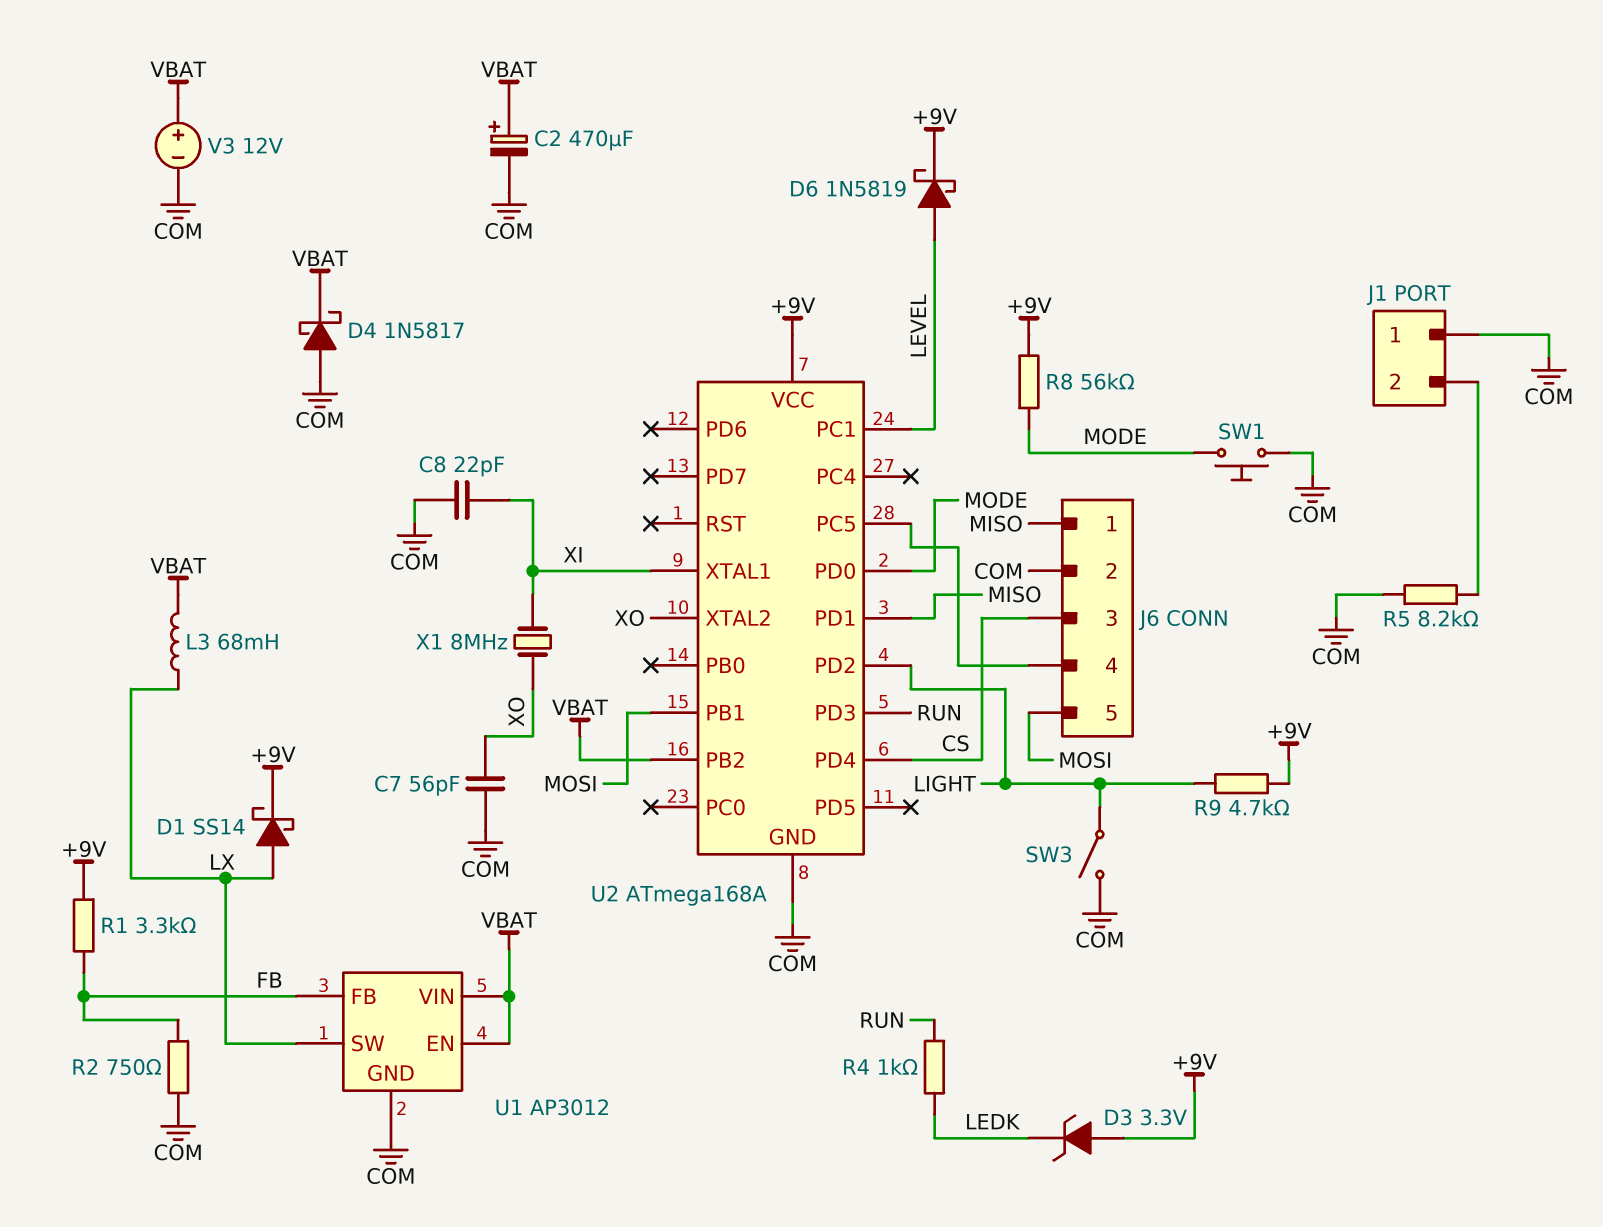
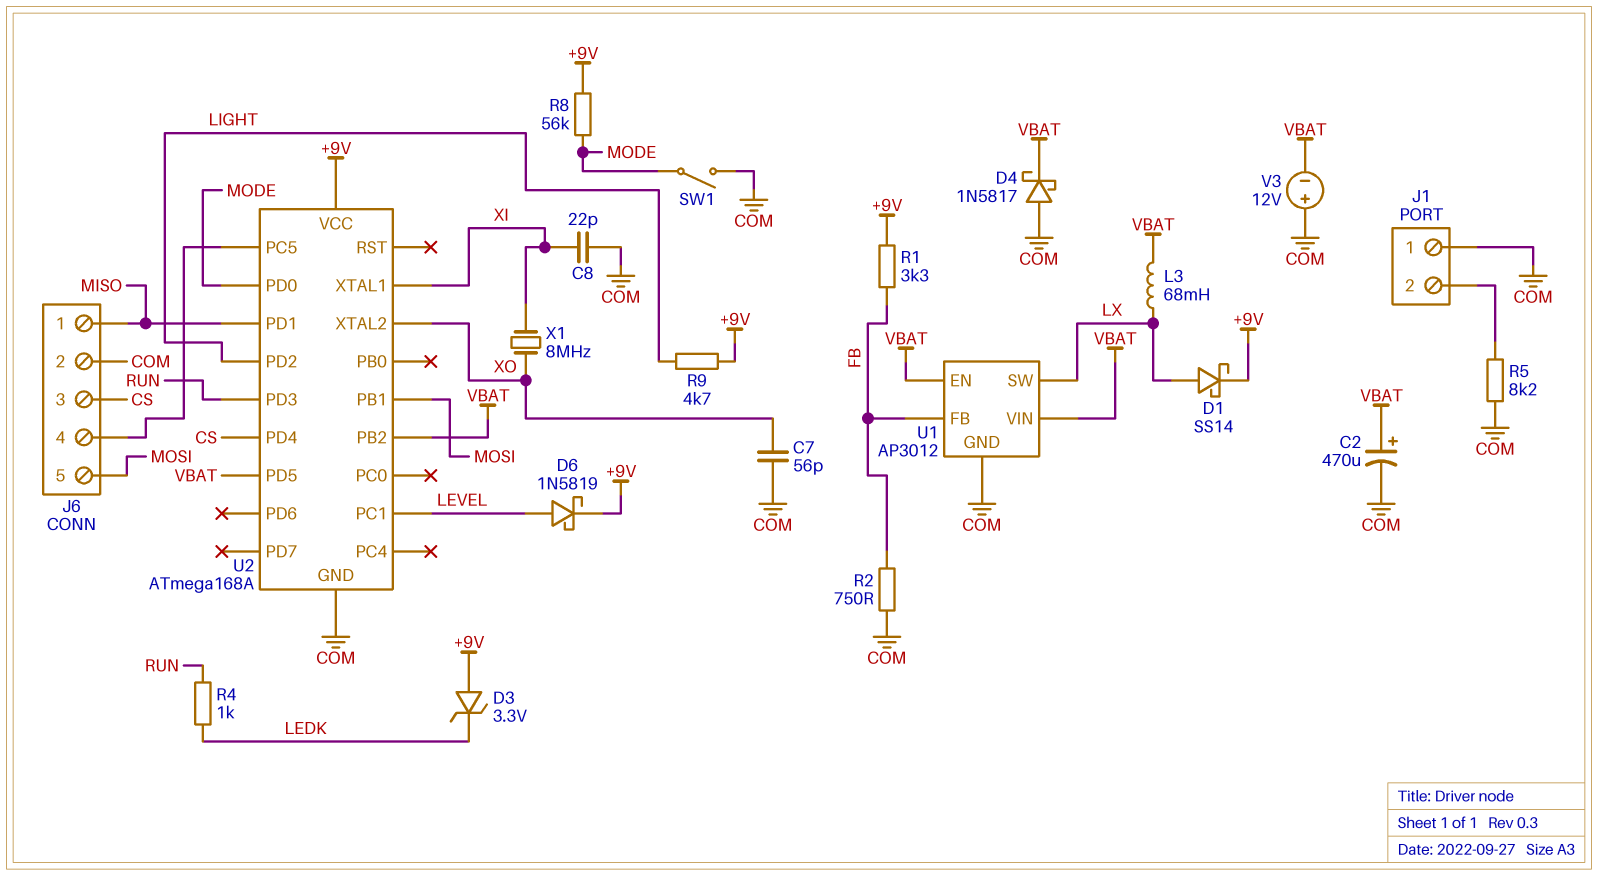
SW1: button (COM, MODE) -> switch (COM, MODE)
SW3: switch (COM, LIGHT) -> none
U2 pin PD5: none -> VBAT
V3: 12V (plus VBAT, minus COM) -> 12V (plus COM, minus VBAT)

